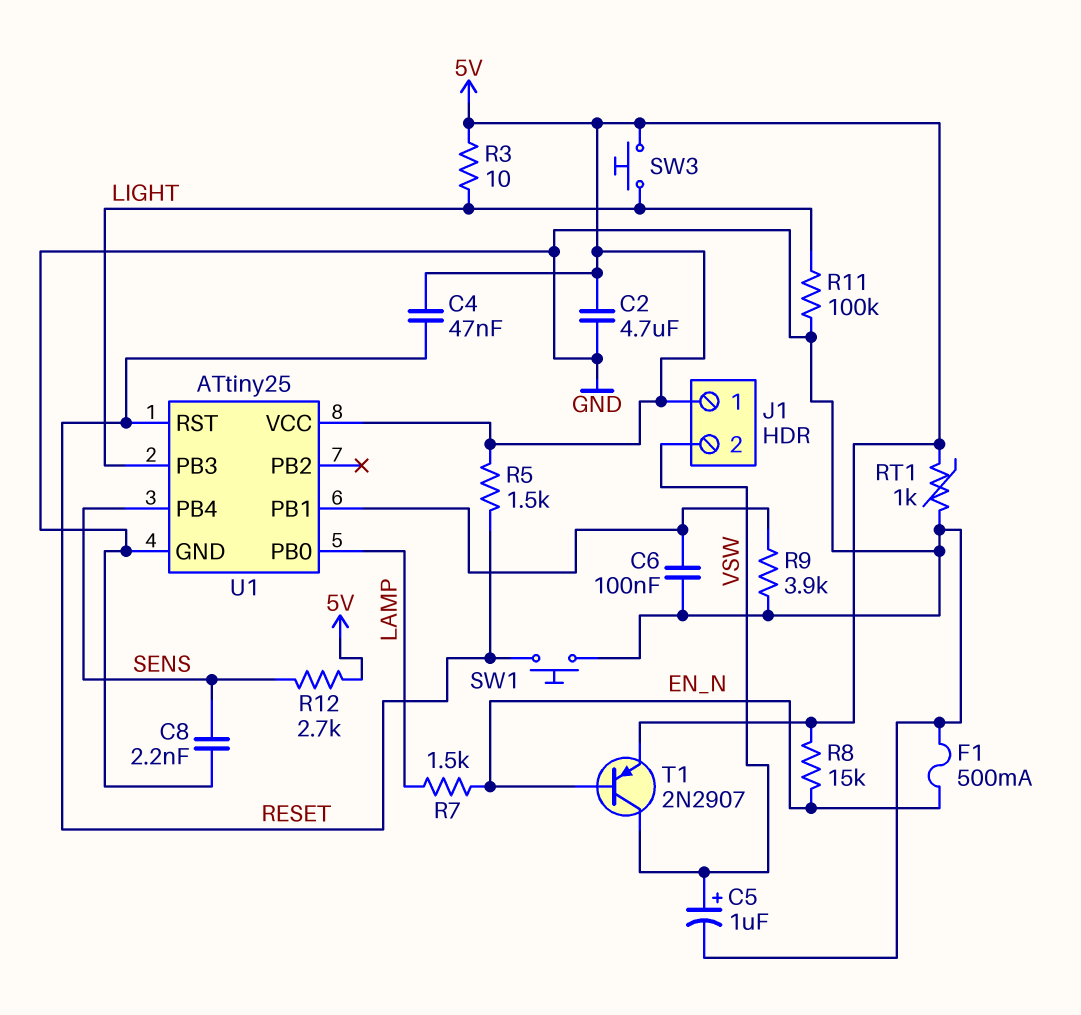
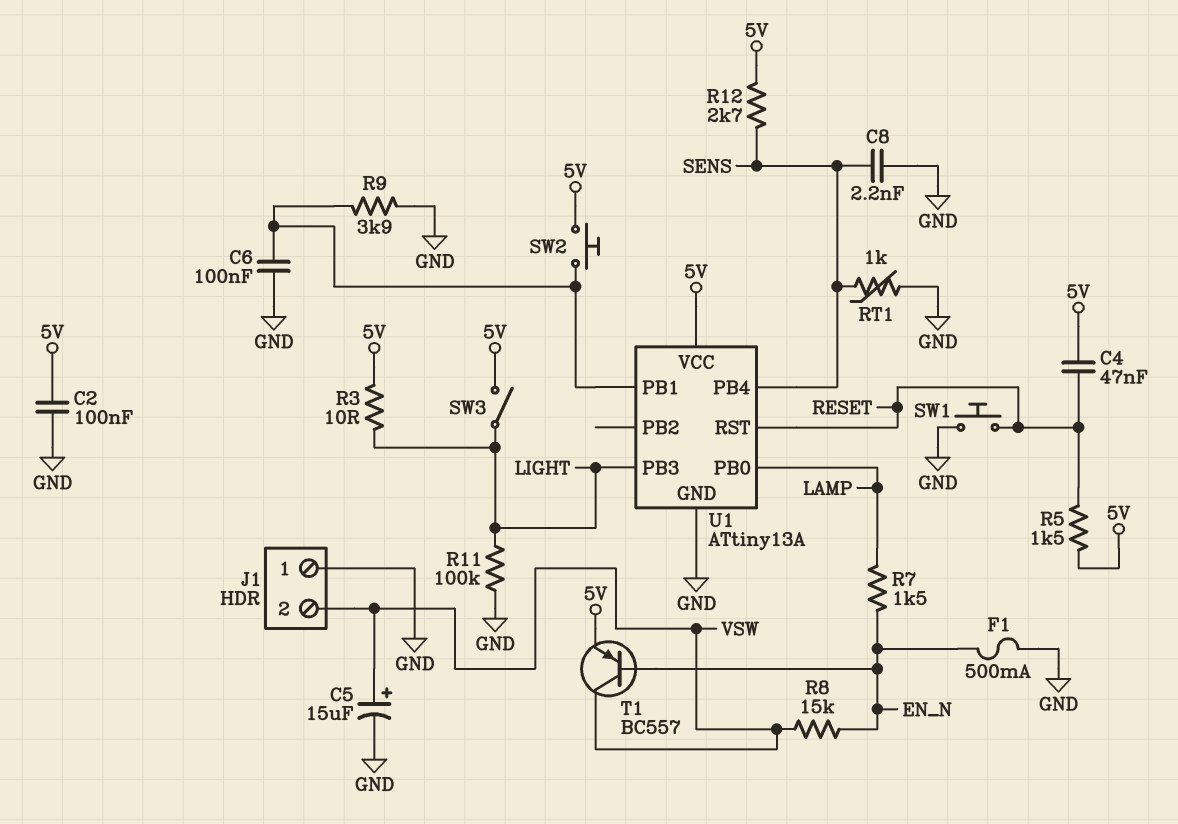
C2: 4.7uF (5V, GND) -> 100nF (5V, GND)
C5: 1uF (plus VSW, minus GND) -> 15uF (plus VSW, minus GND)
J1 pin 1: 5V -> GND
R8: 15k (5V, EN_N) -> 15k (EN_N, VSW)
RT1: 1k (5V, GND) -> 1k (GND, SENS)
SW2: none -> button (5V, U1/PB1)
SW3: button (5V, LIGHT) -> switch (5V, LIGHT)
T1: PNP 2N2907 (B EN_N, C VSW, E 5V) -> PNP BC557 (B EN_N, C VSW, E 5V)
U1: ATtiny25 -> ATtiny13A

